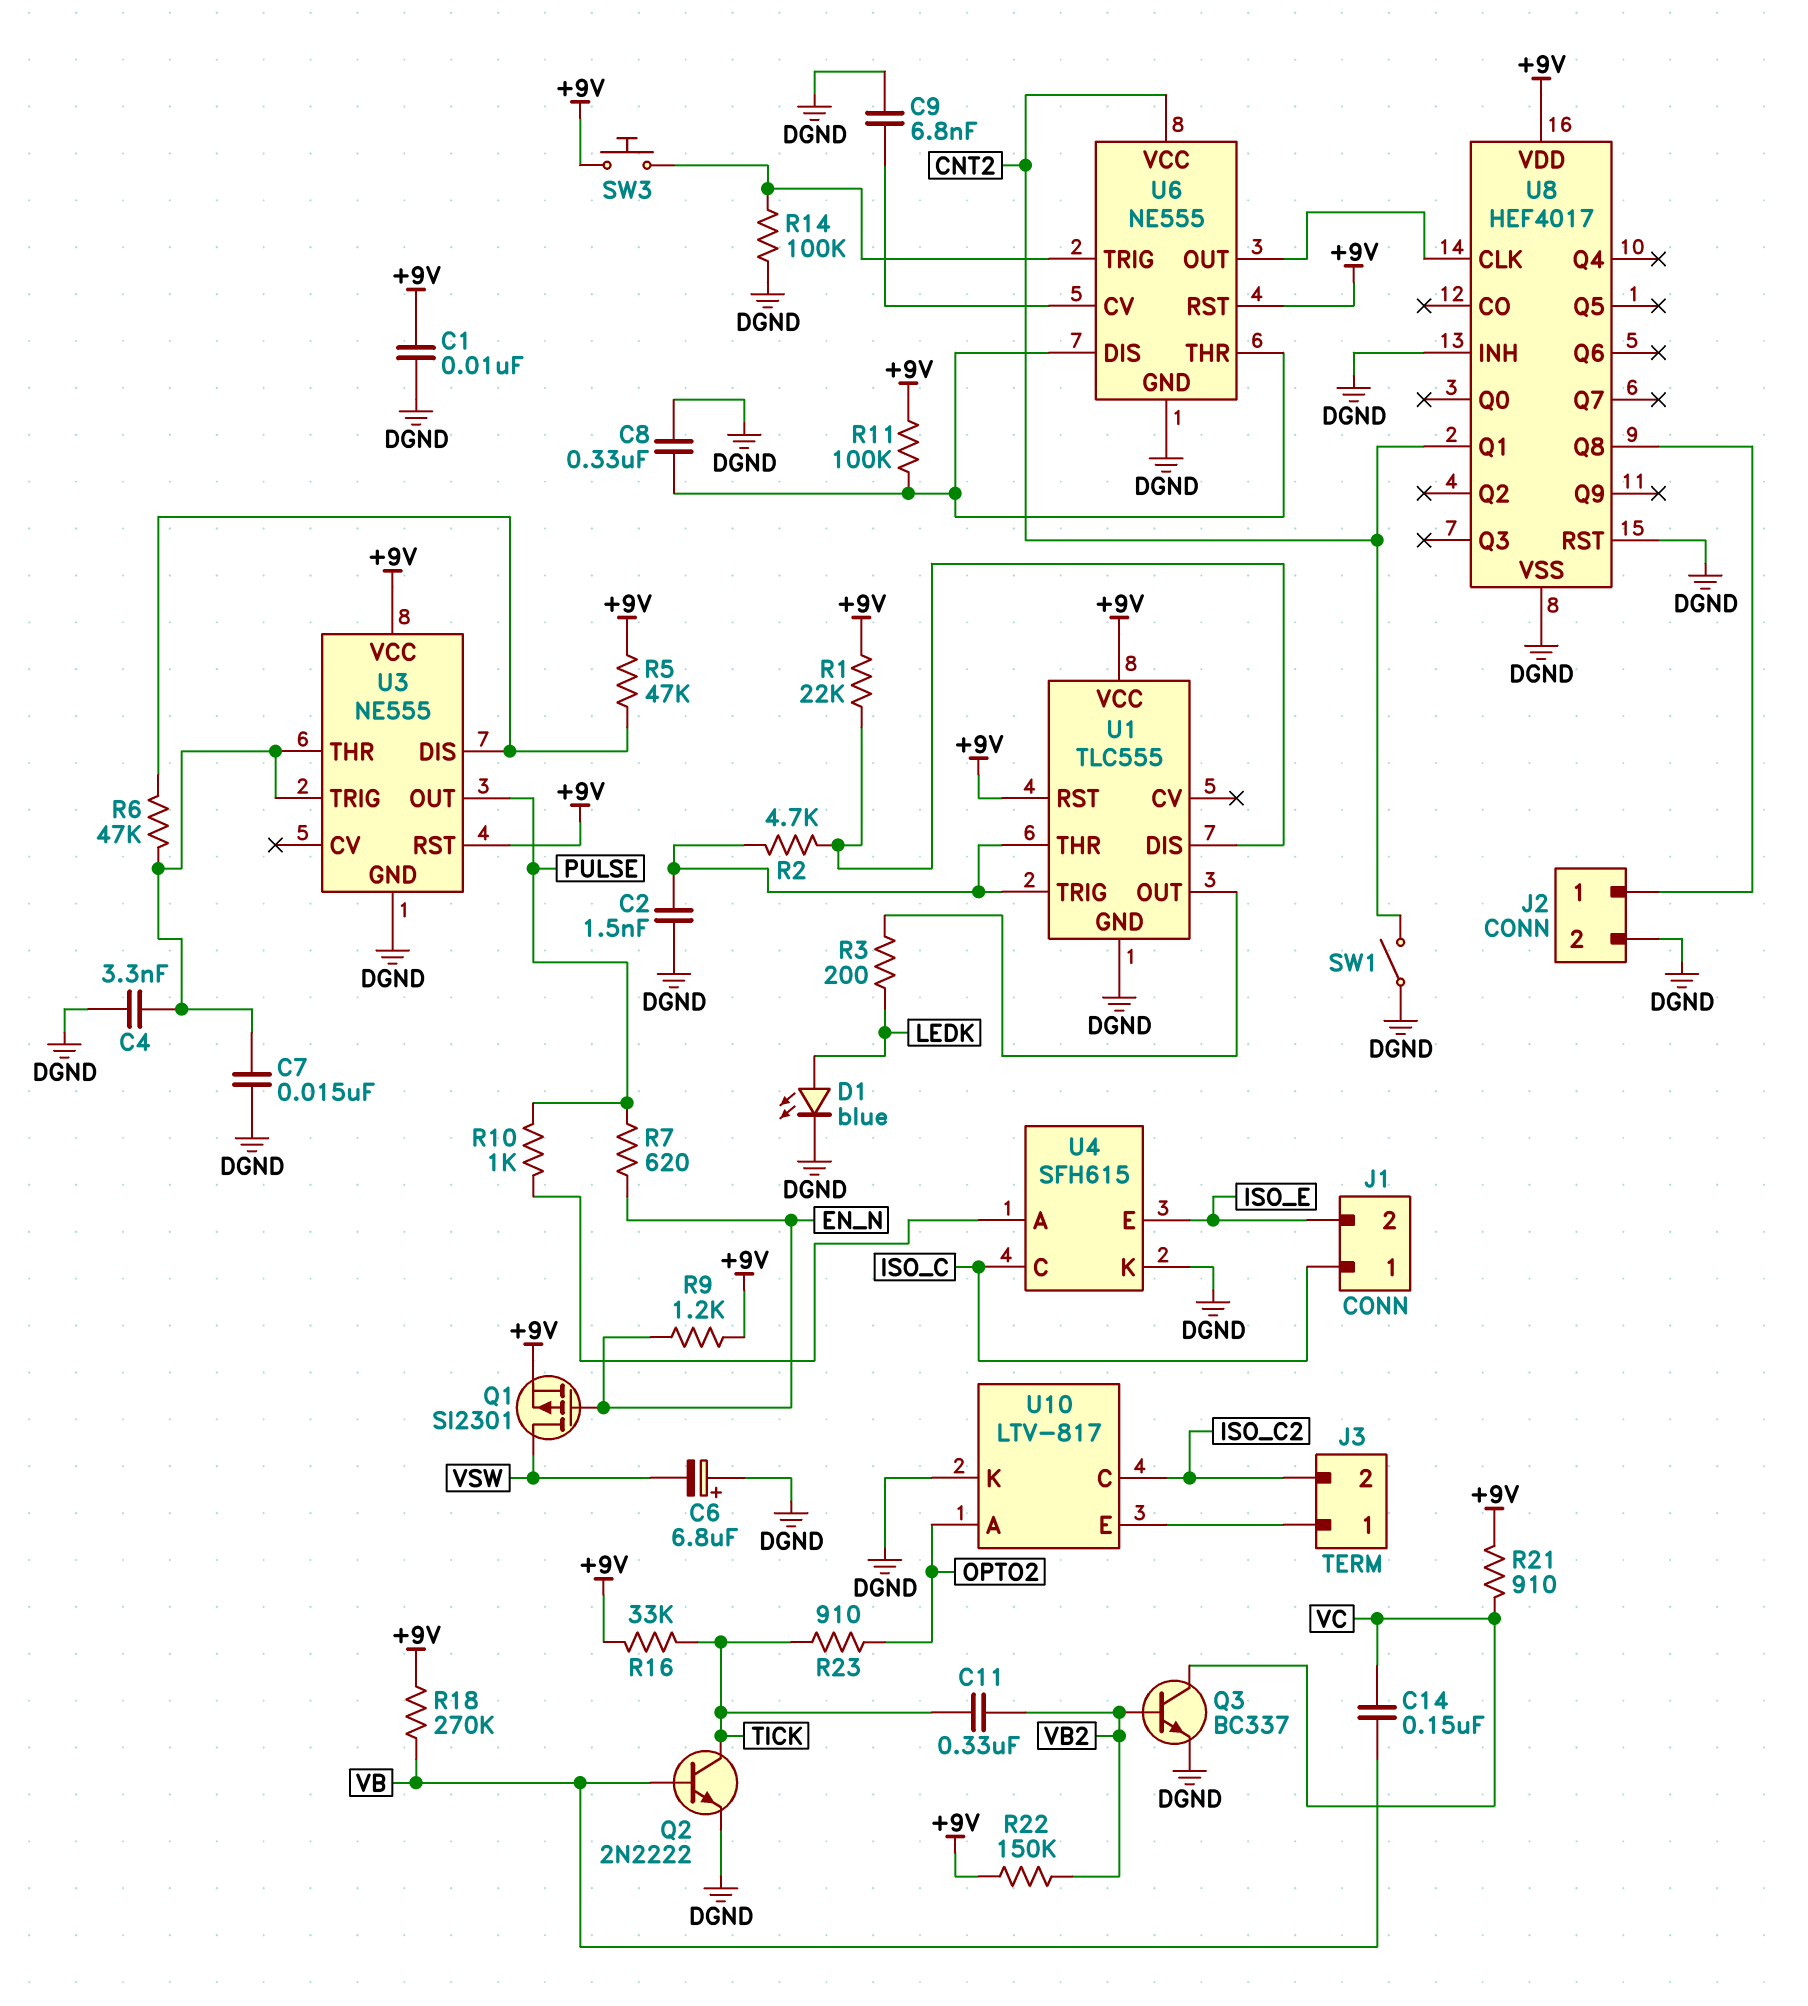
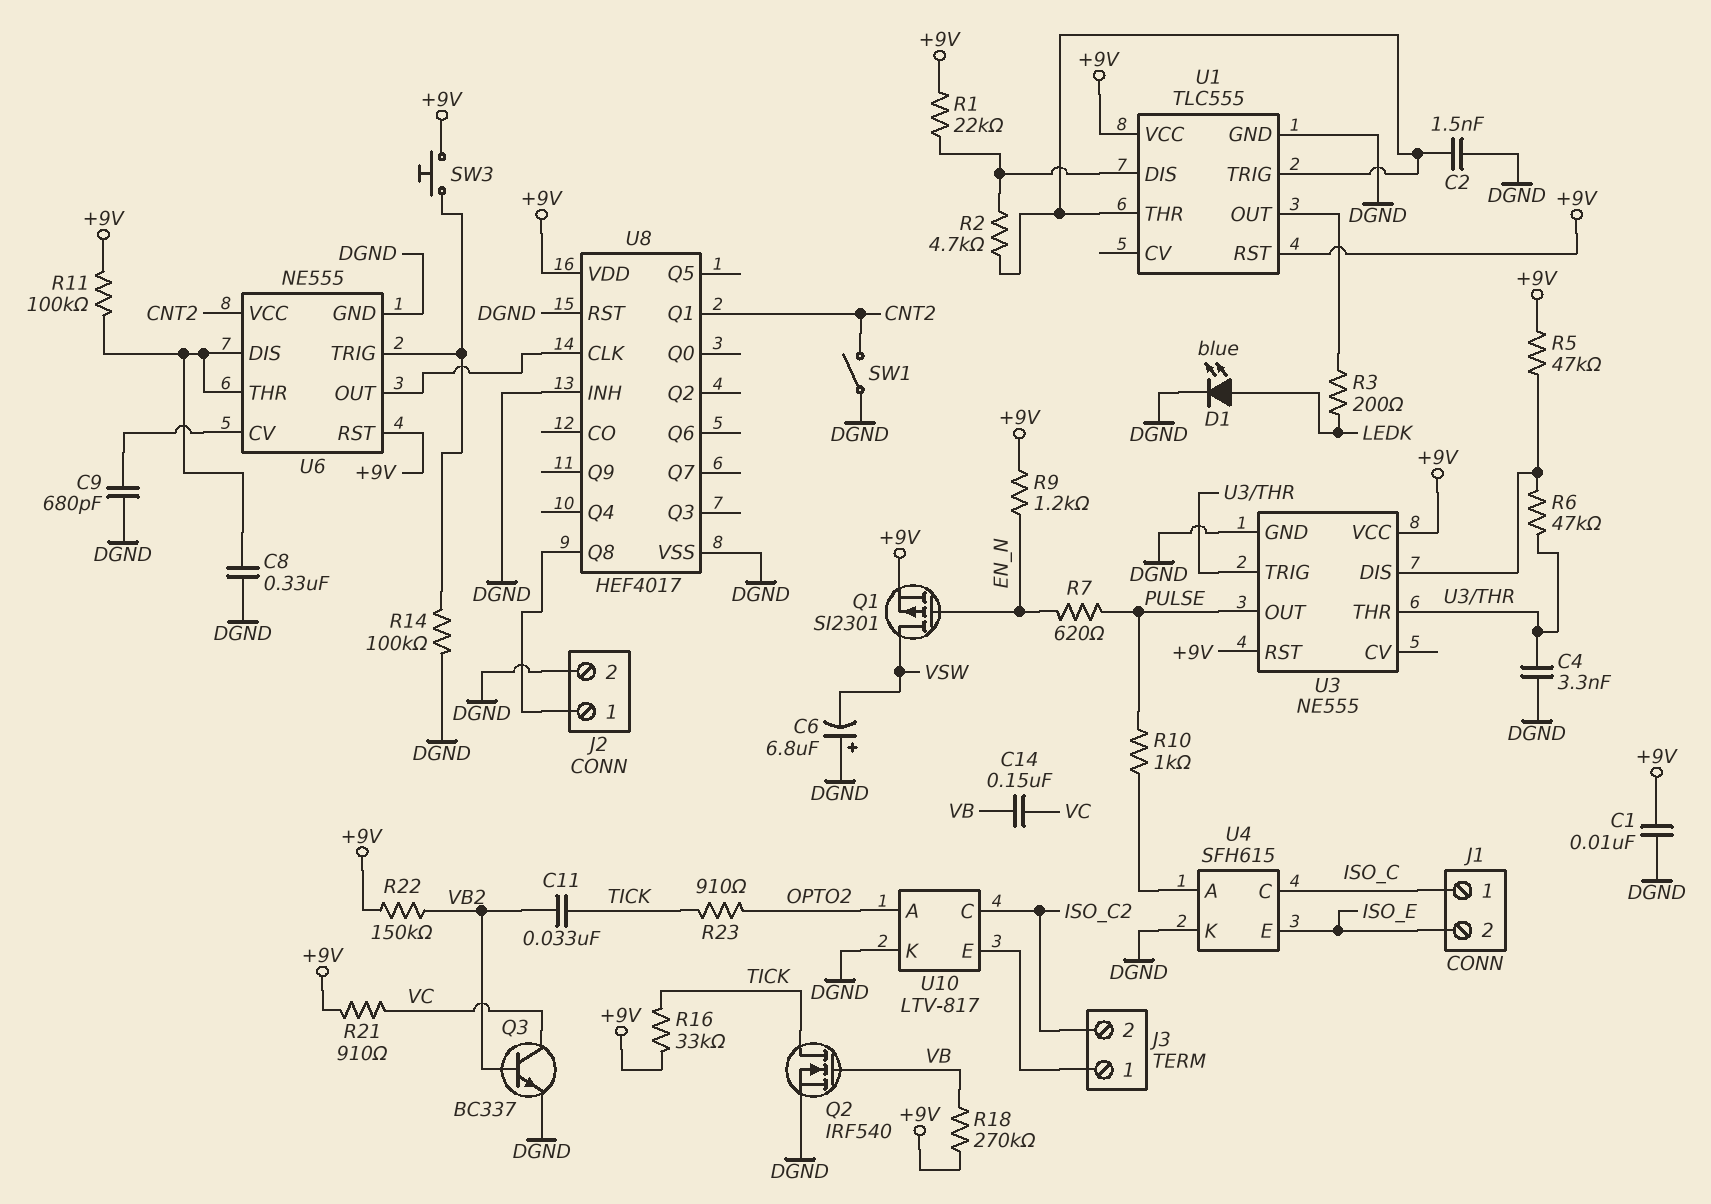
C7: 15nF (DGND, U3/THR) -> none
C9: 6.8nF (DGND, U6/CV) -> 680pF (DGND, U6/CV)
C11: 330nF (TICK, VB2) -> 33nF (TICK, VB2)
Q2: NPN 2N2222 (B VB, C TICK, E DGND) -> NMOS IRF540 (G VB, D TICK, S DGND)

